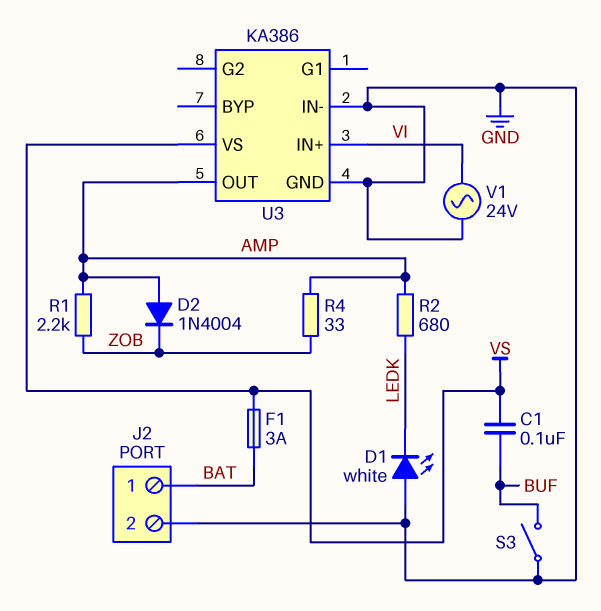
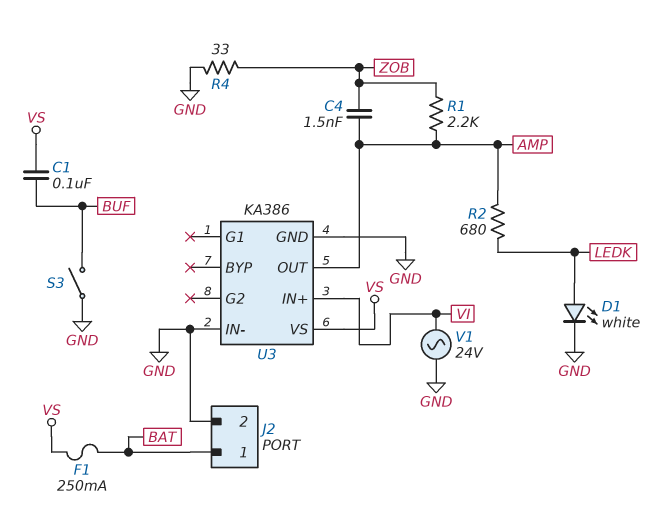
C4: none -> 1.5nF (AMP, ZOB)
D1: LED white (A GND, K LEDK) -> LED white (A LEDK, K GND)
D2: diode 1N4004 (A AMP, K ZOB) -> none
F1: 3A (BAT, VS) -> 250mA (BAT, VS)
R4: 33 (AMP, ZOB) -> 33 (GND, ZOB)

